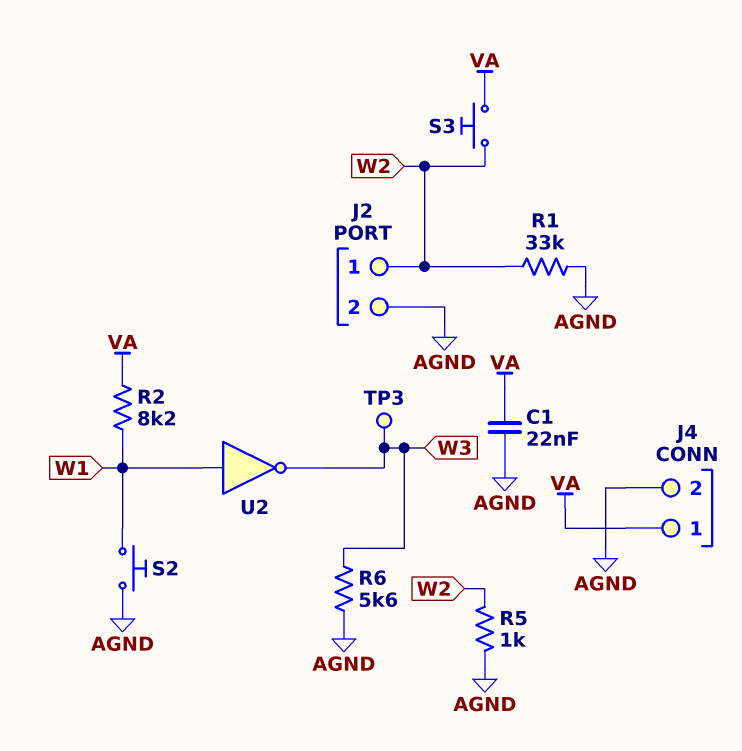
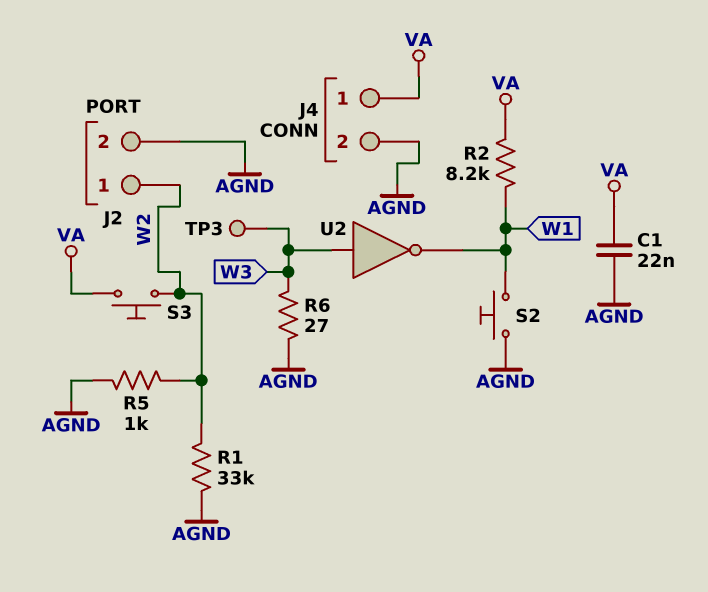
R6: 5.6k (AGND, W3) -> 27 (AGND, W3)
U2: NOT (in W1, out W3) -> NOT (in W3, out W1)

